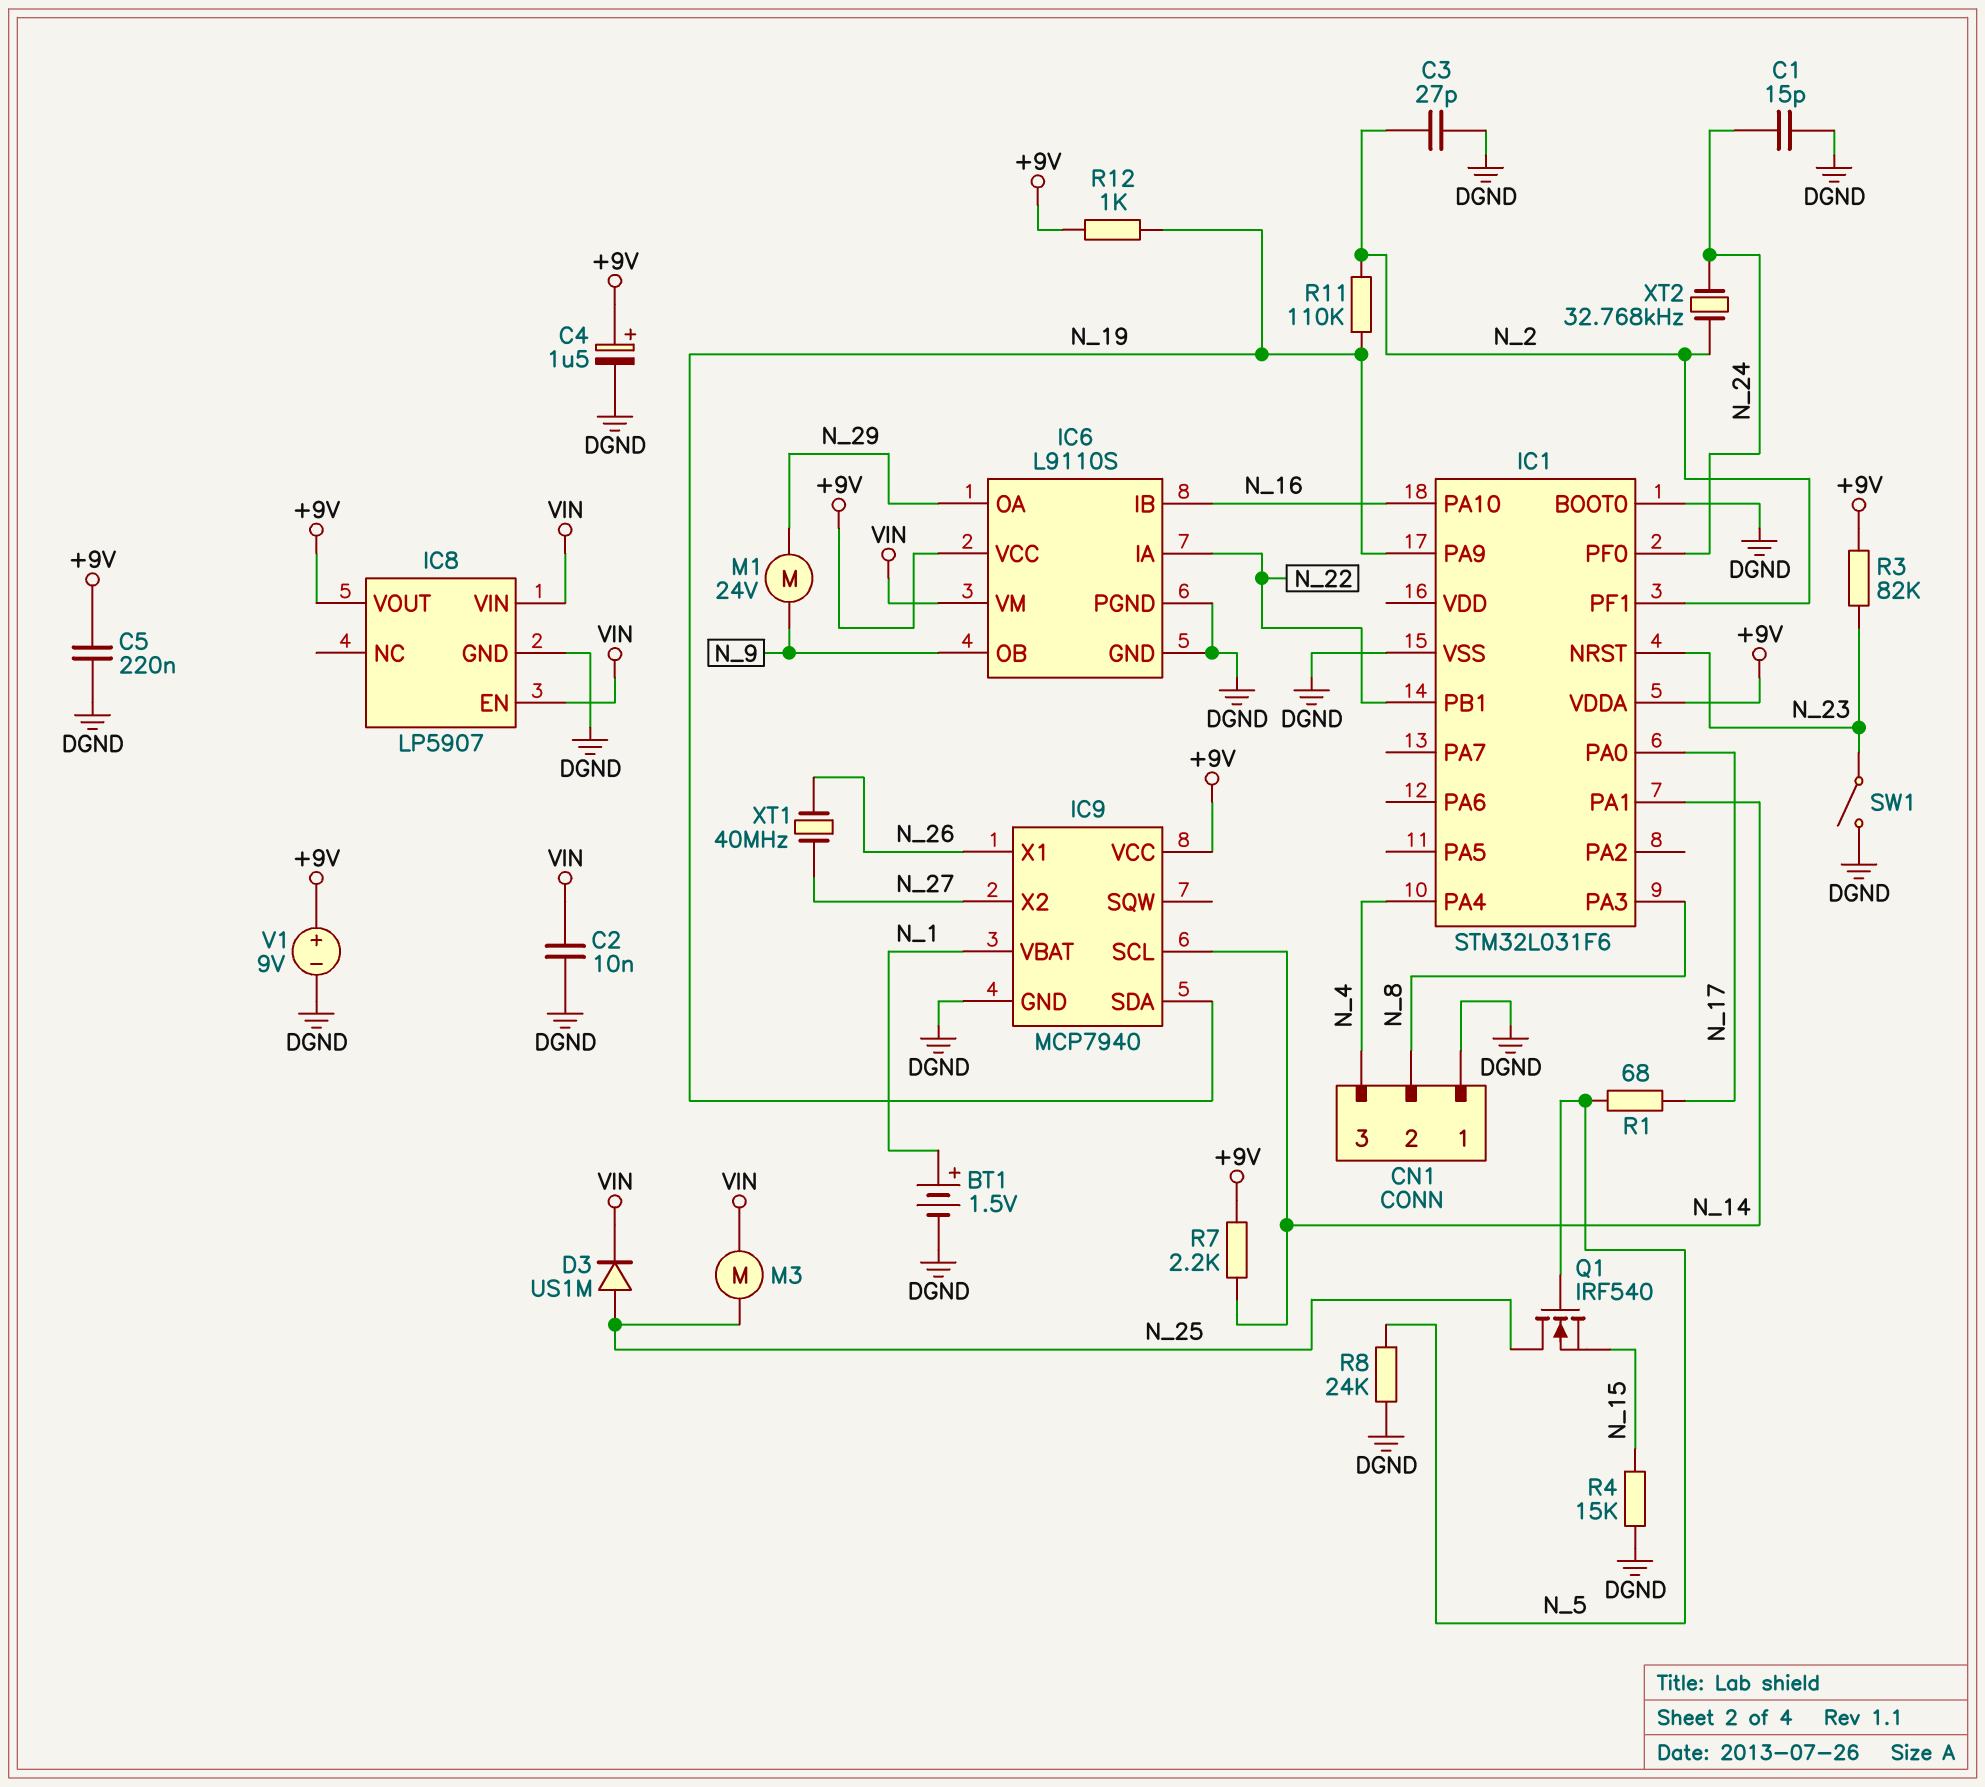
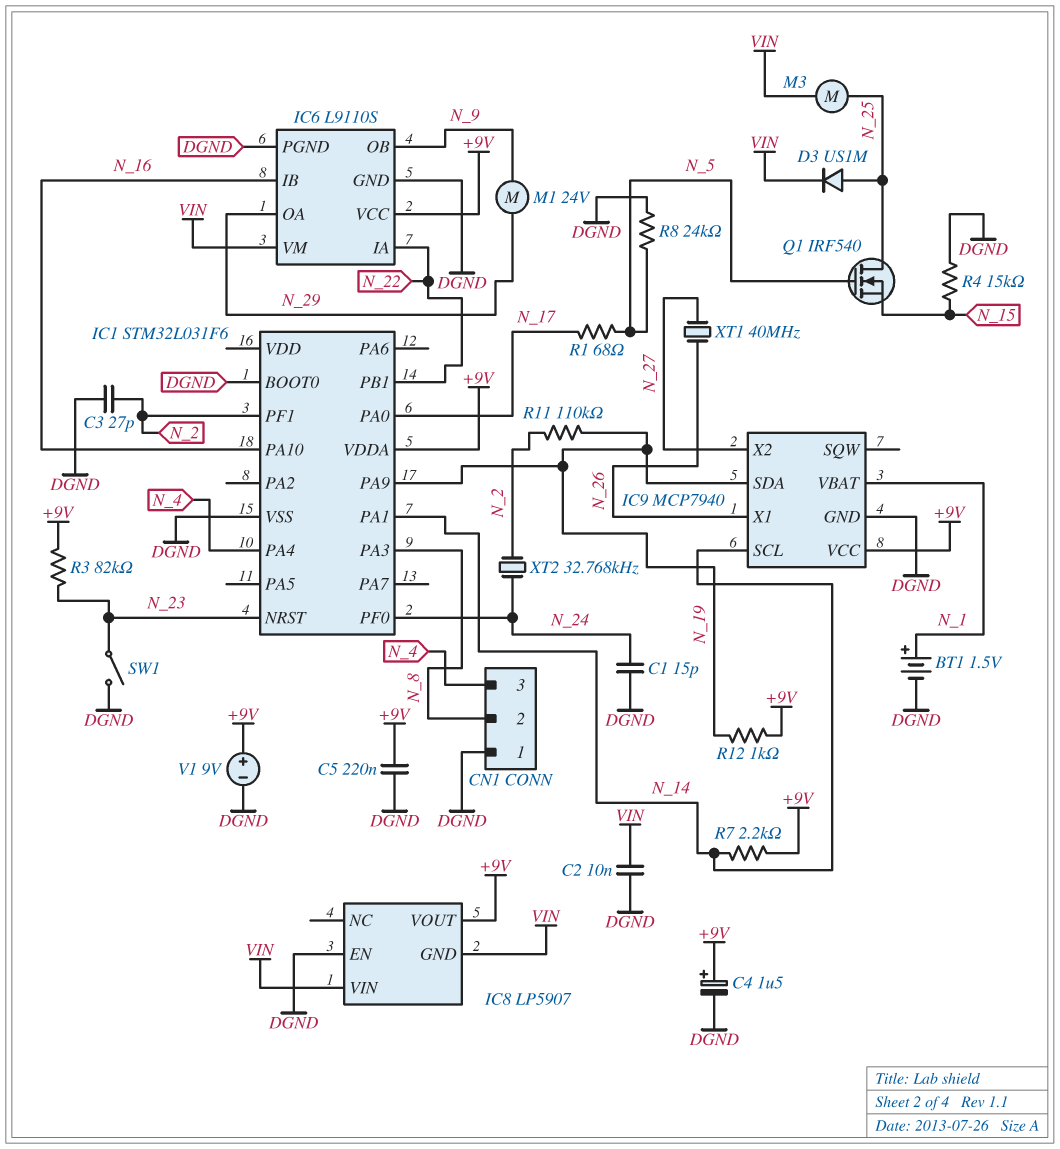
IC8 pin EN: VIN -> DGND
IC8 pin GND: DGND -> VIN

